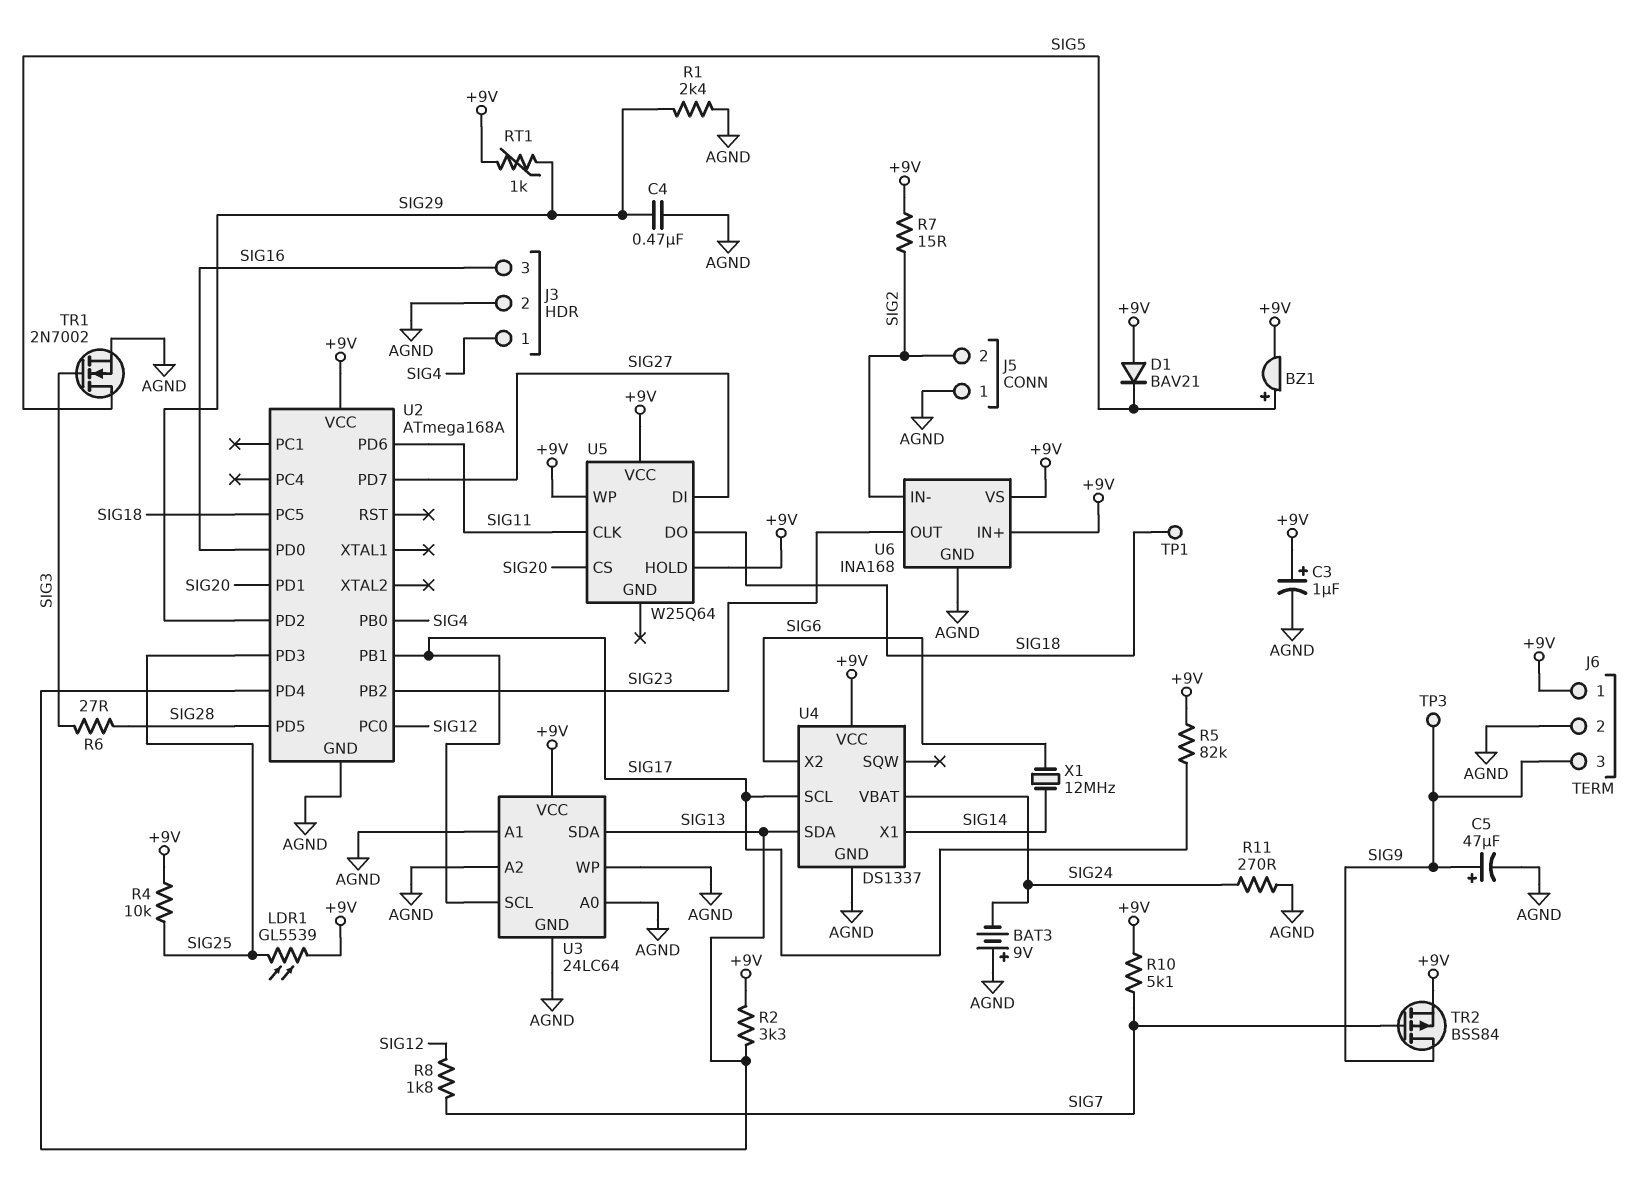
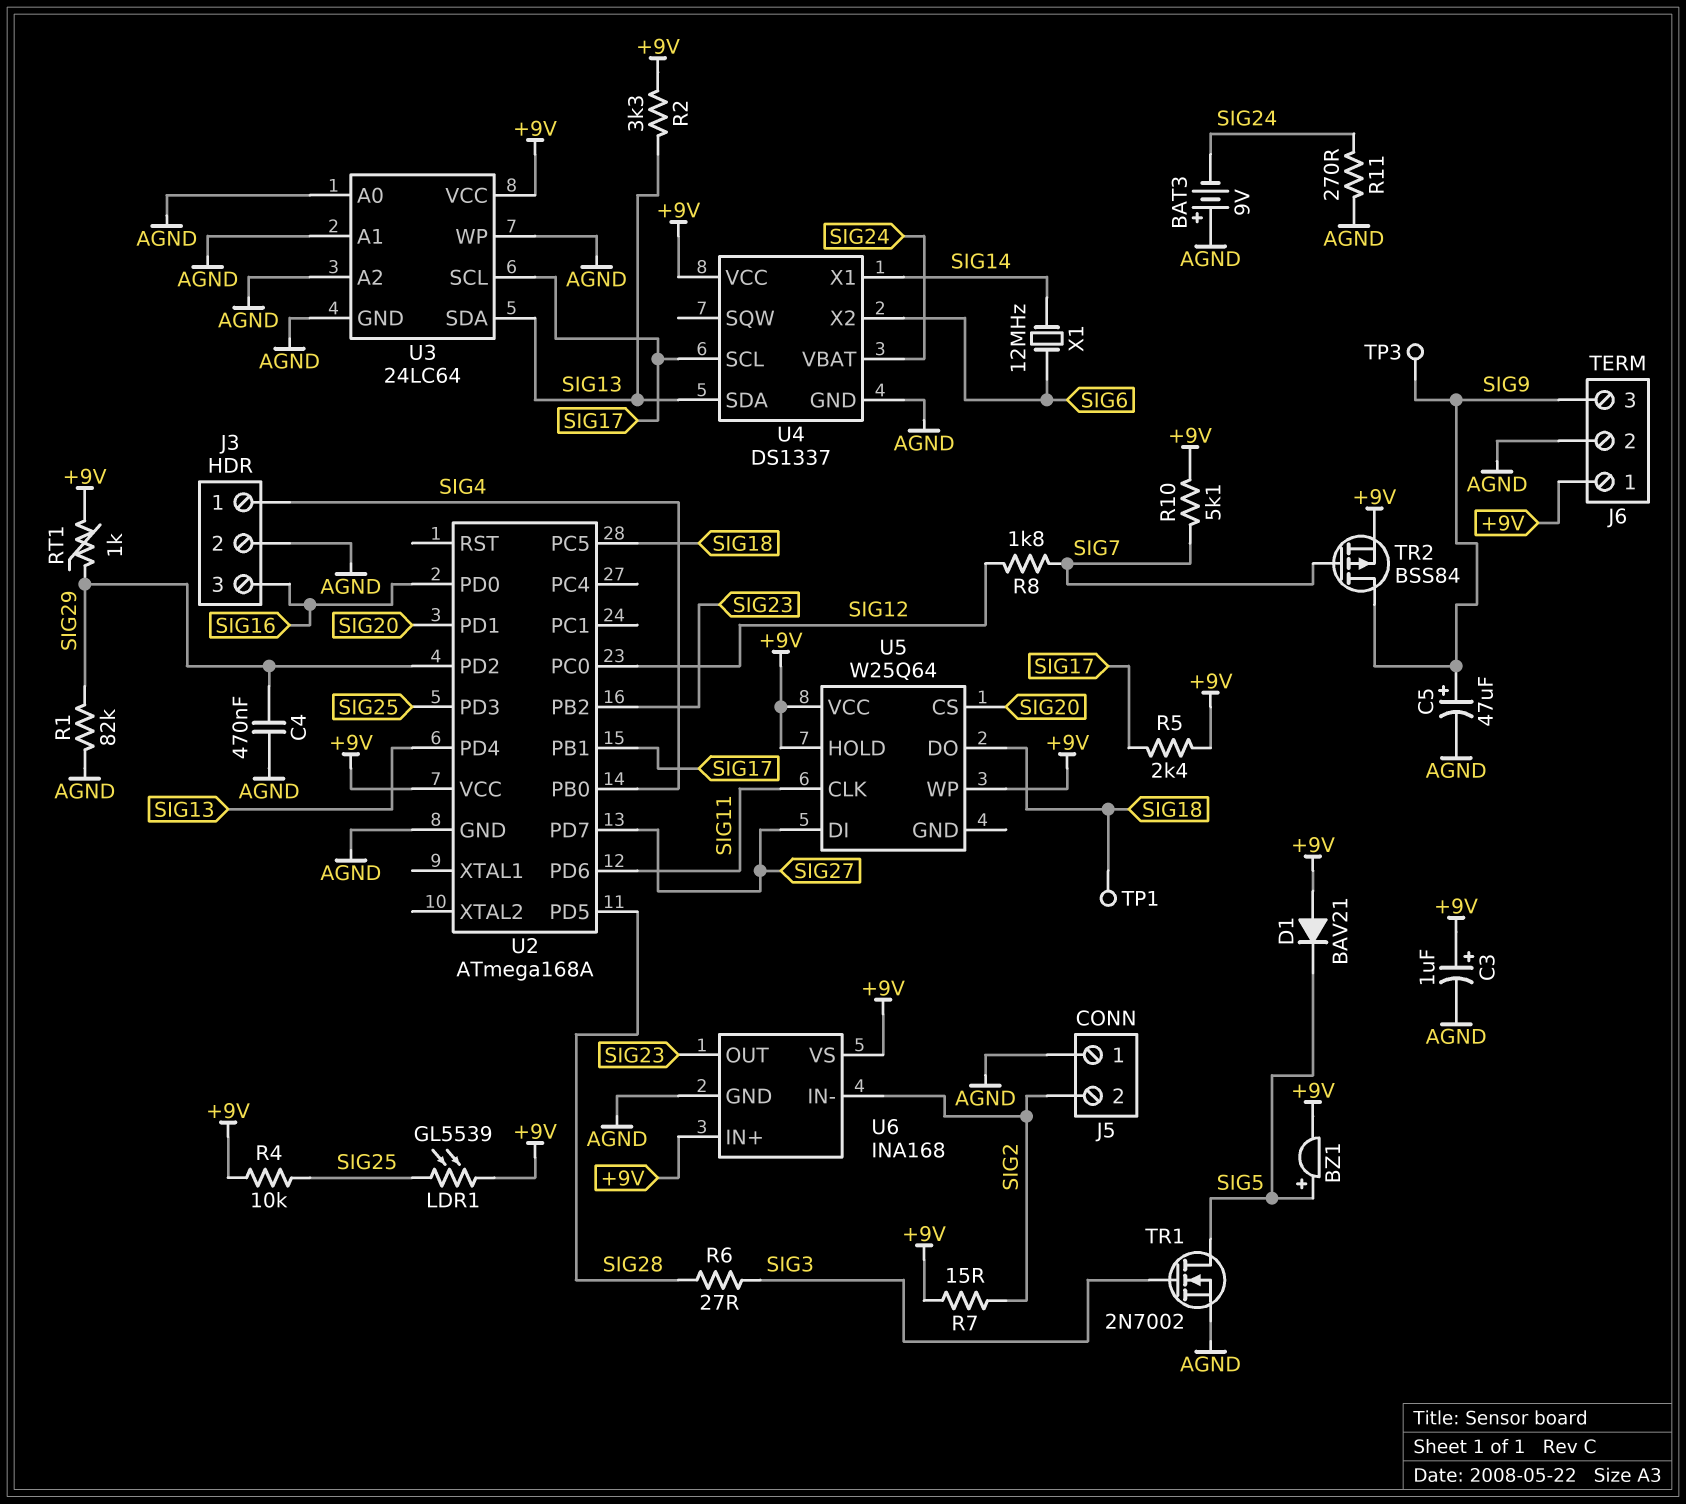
R1: 2.4k (AGND, SIG29) -> 82k (AGND, SIG29)
R5: 82k (+9V, SIG17) -> 2.4k (+9V, SIG17)

